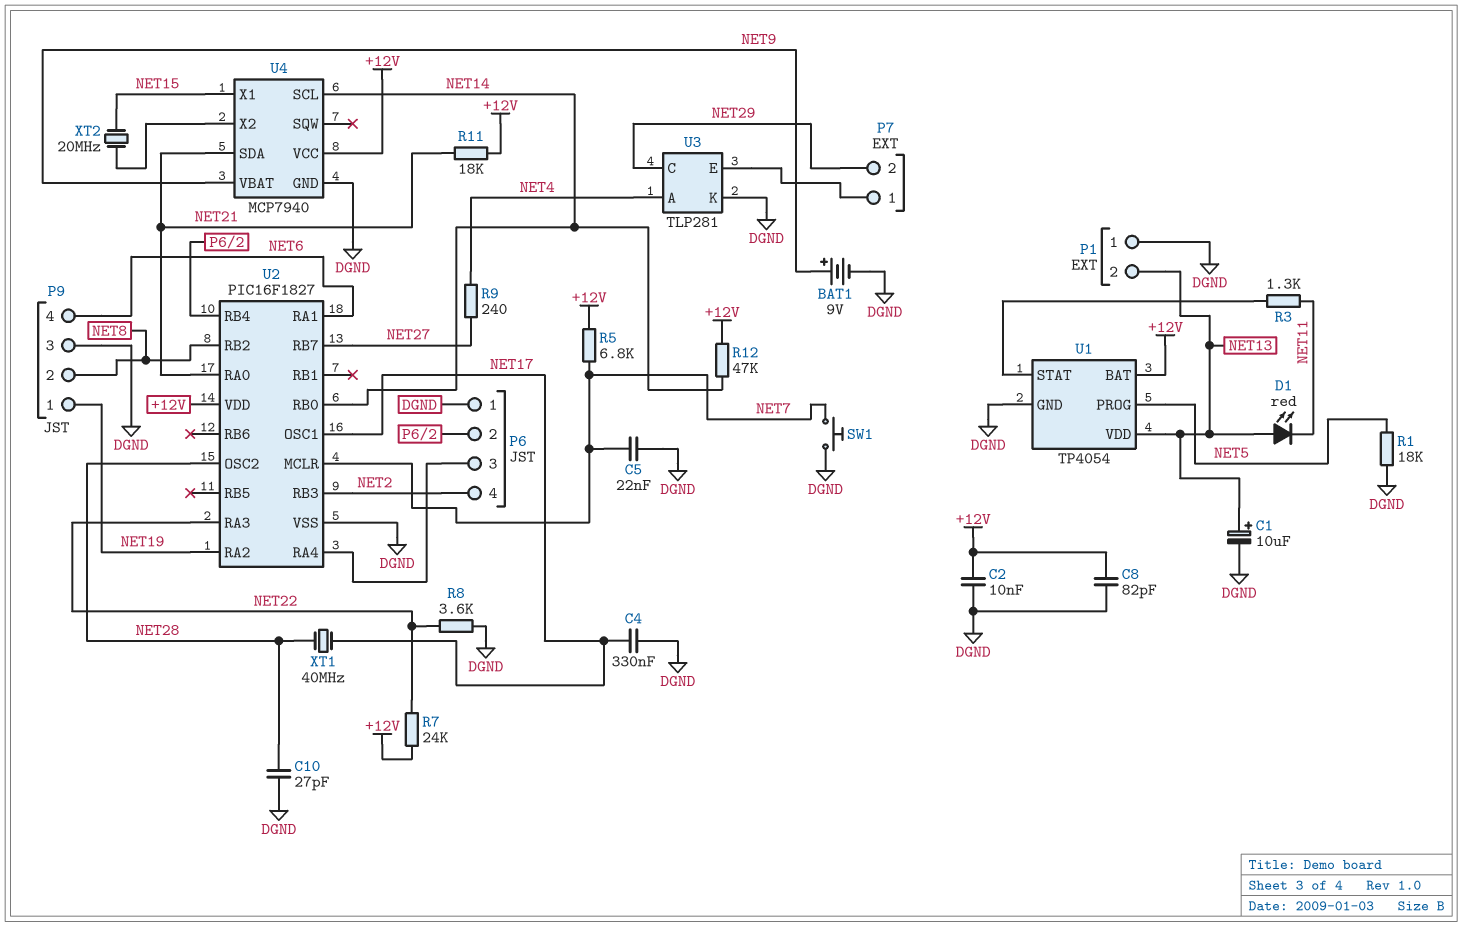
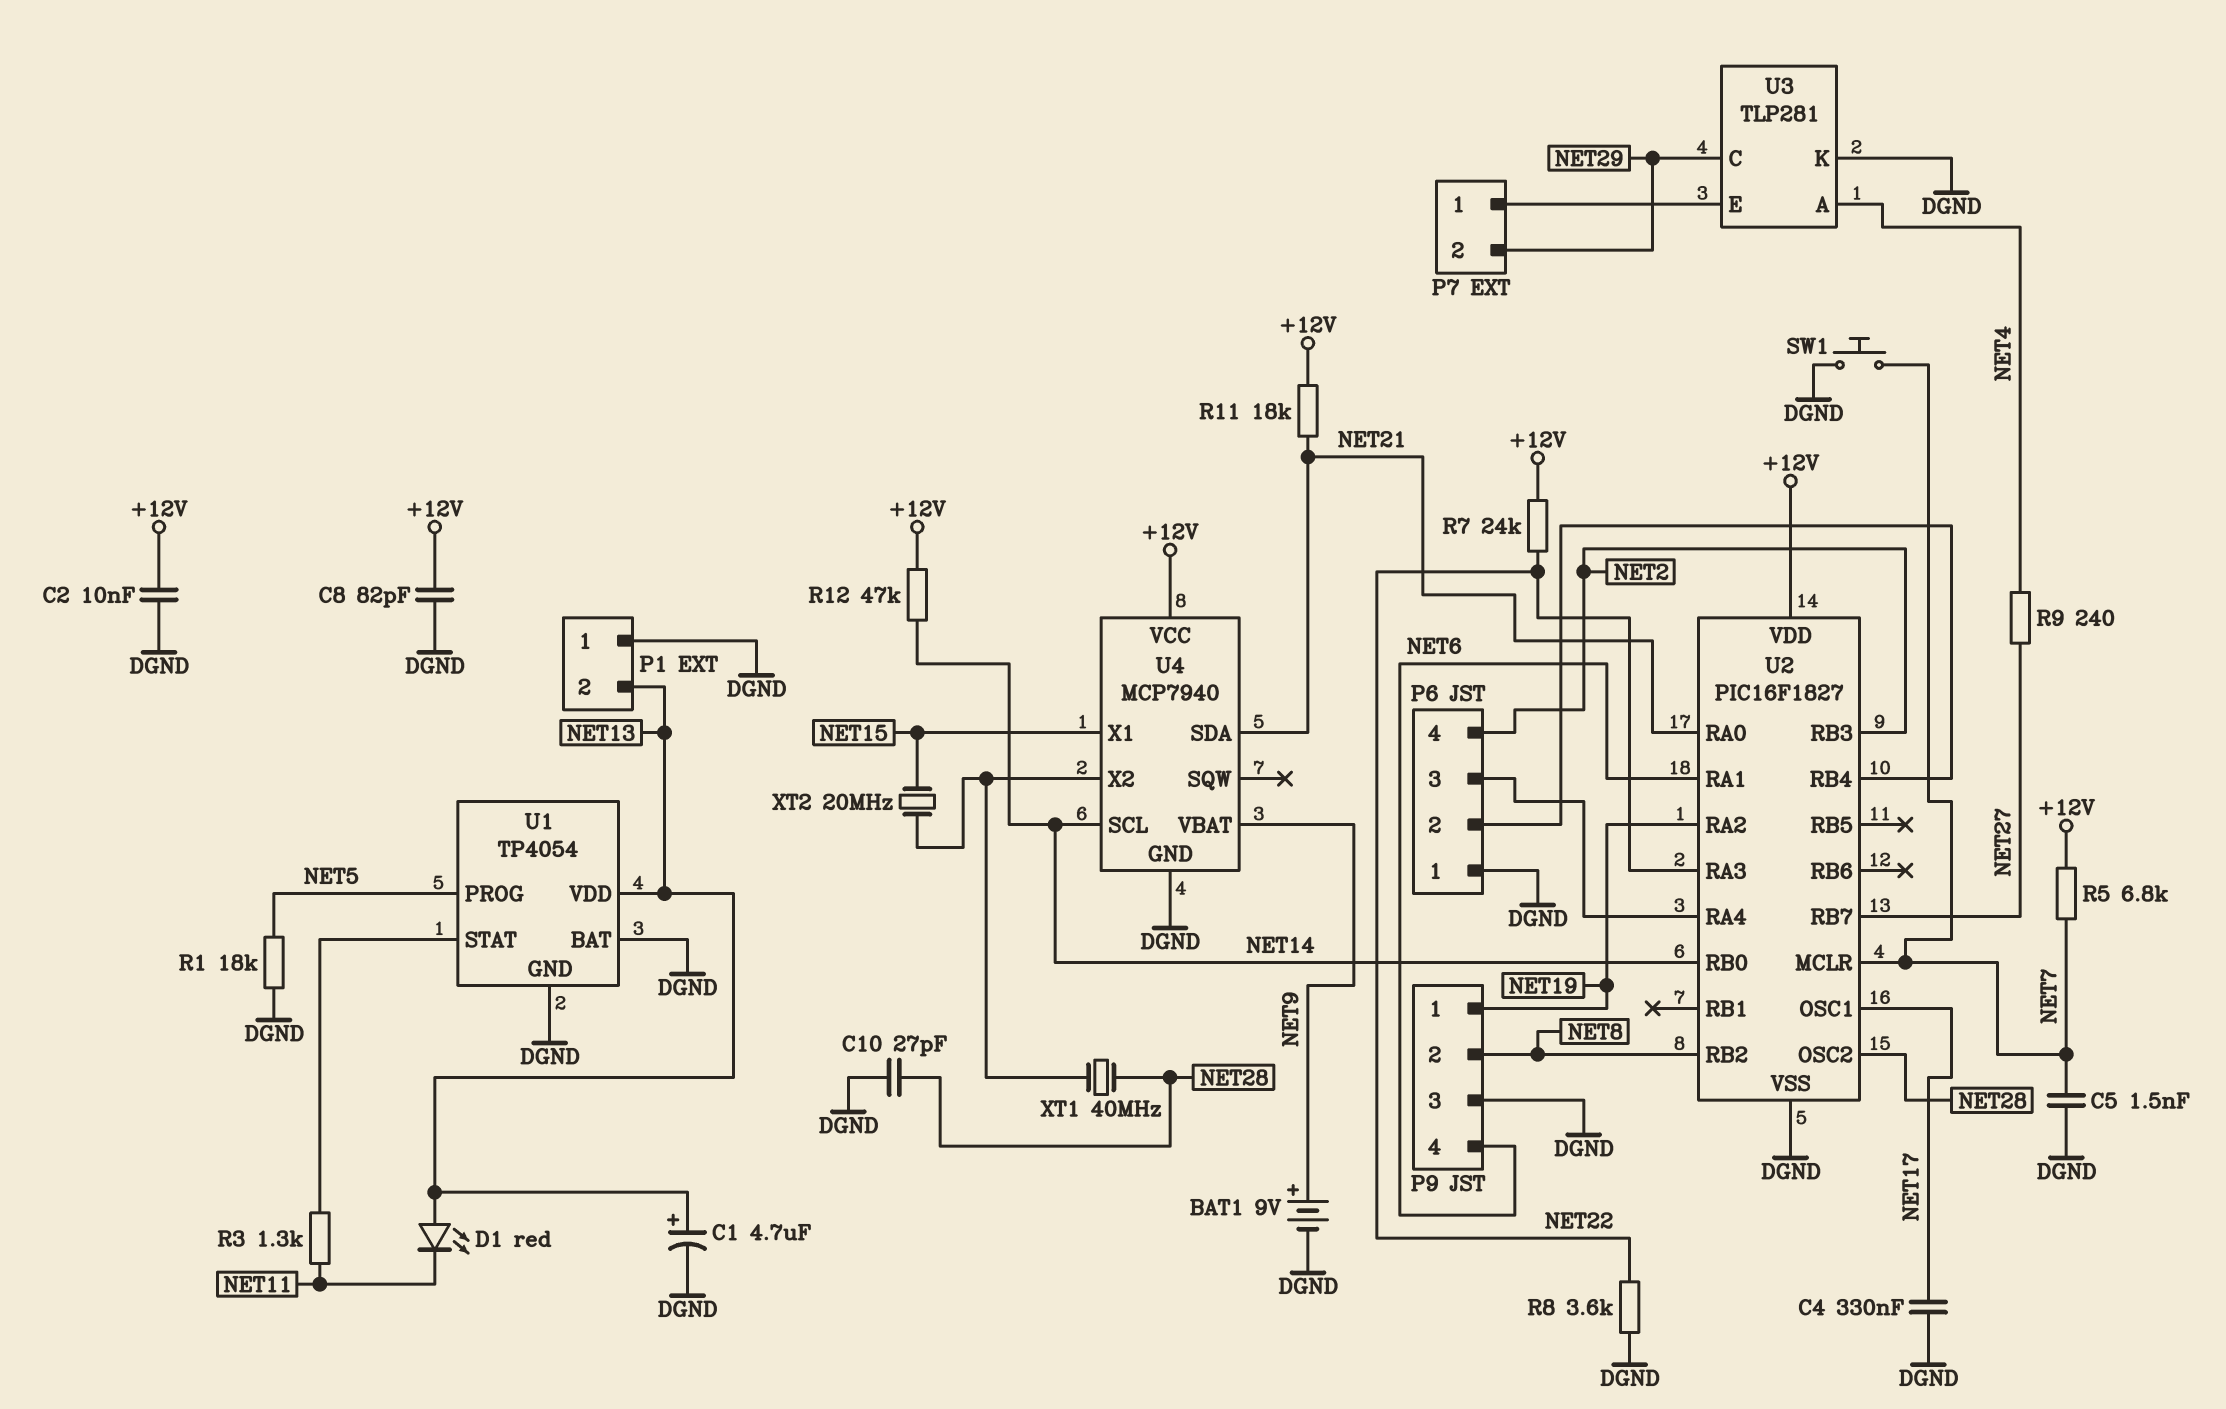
C1: 10uF (plus NET13, minus DGND) -> 4.7uF (plus NET13, minus DGND)
C5: 22nF (DGND, NET7) -> 1.5nF (DGND, NET7)
U1 pin BAT: +12V -> DGND
XT1: 40MHz (NET17, NET28) -> 40MHz (NET28, U4/X2)

